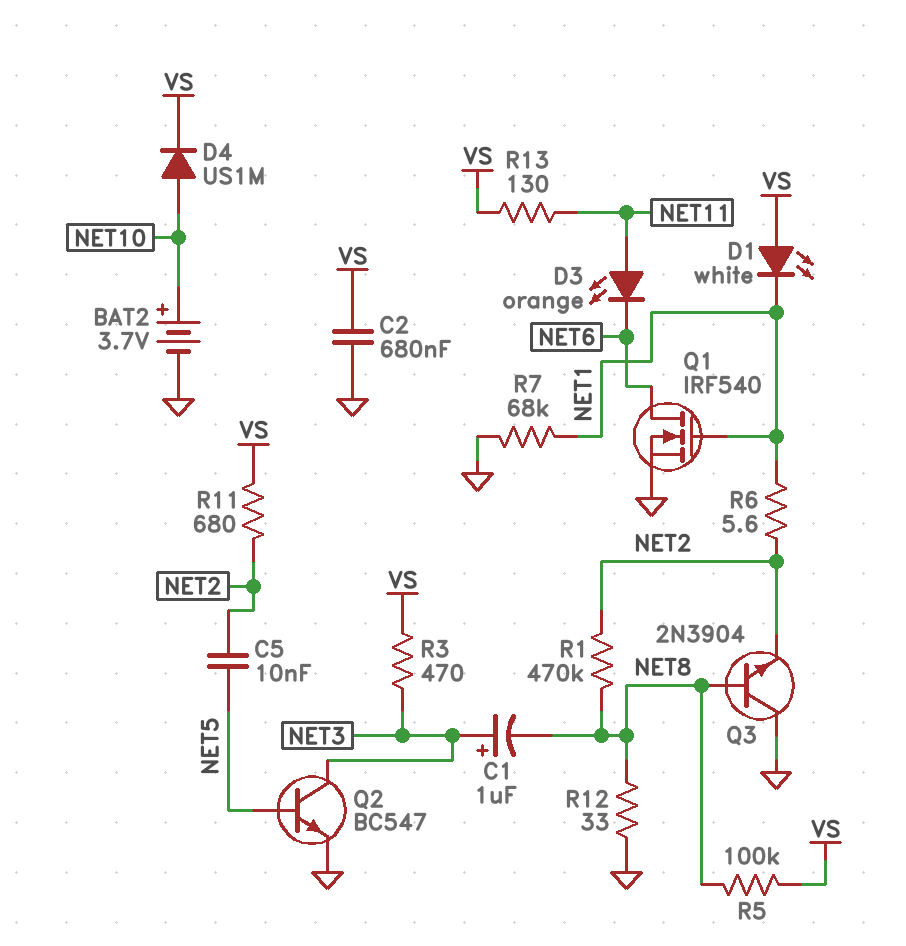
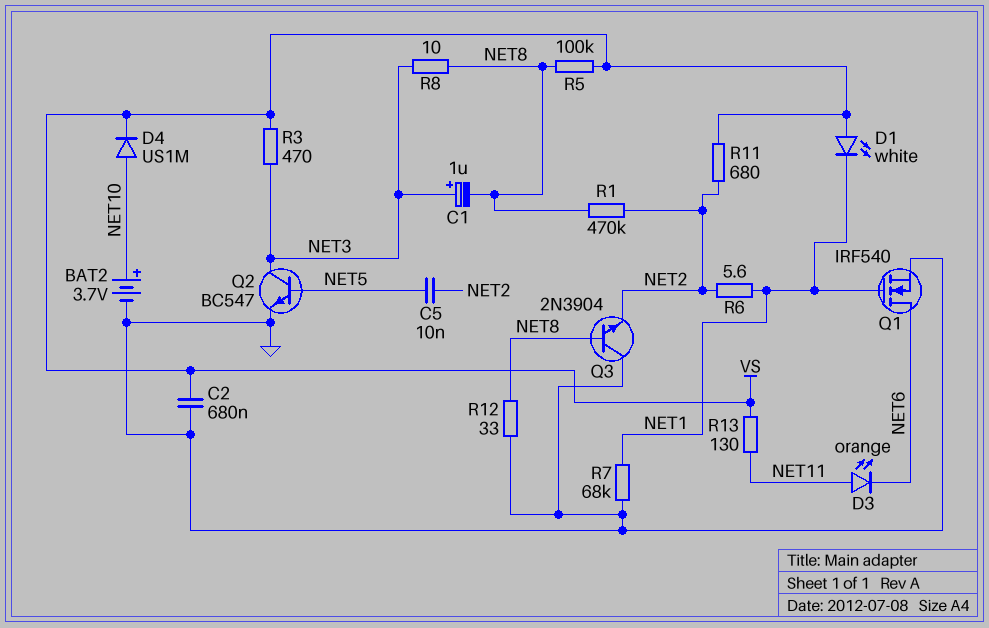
R8: none -> 10 (NET3, NET8)

